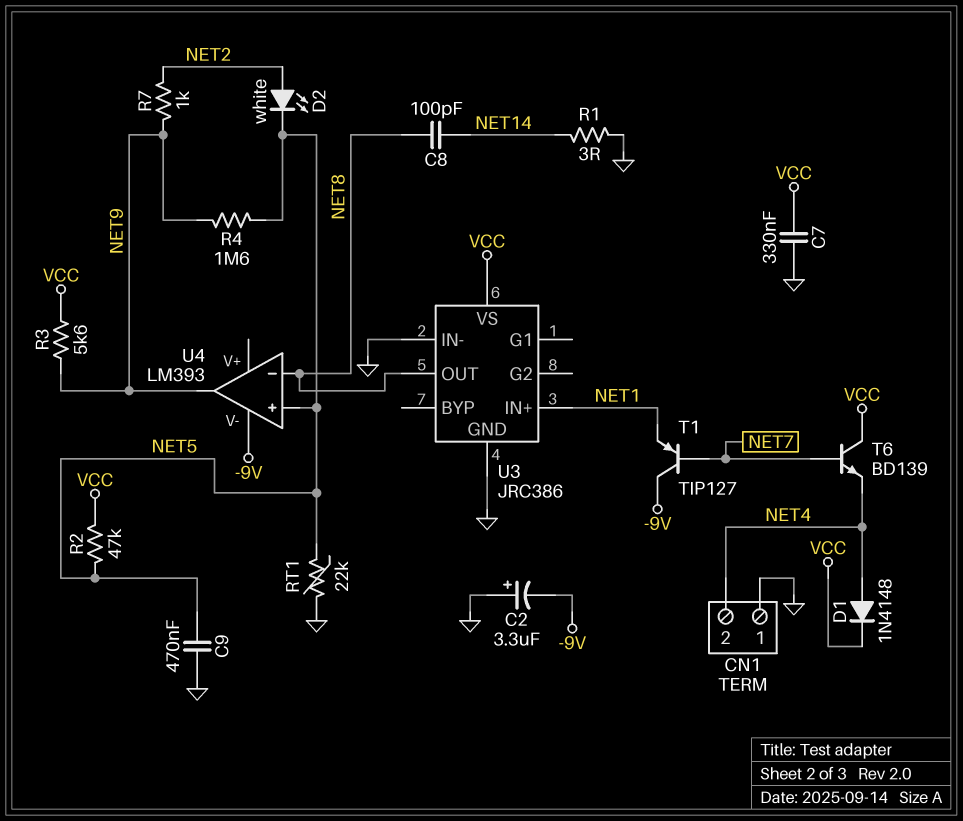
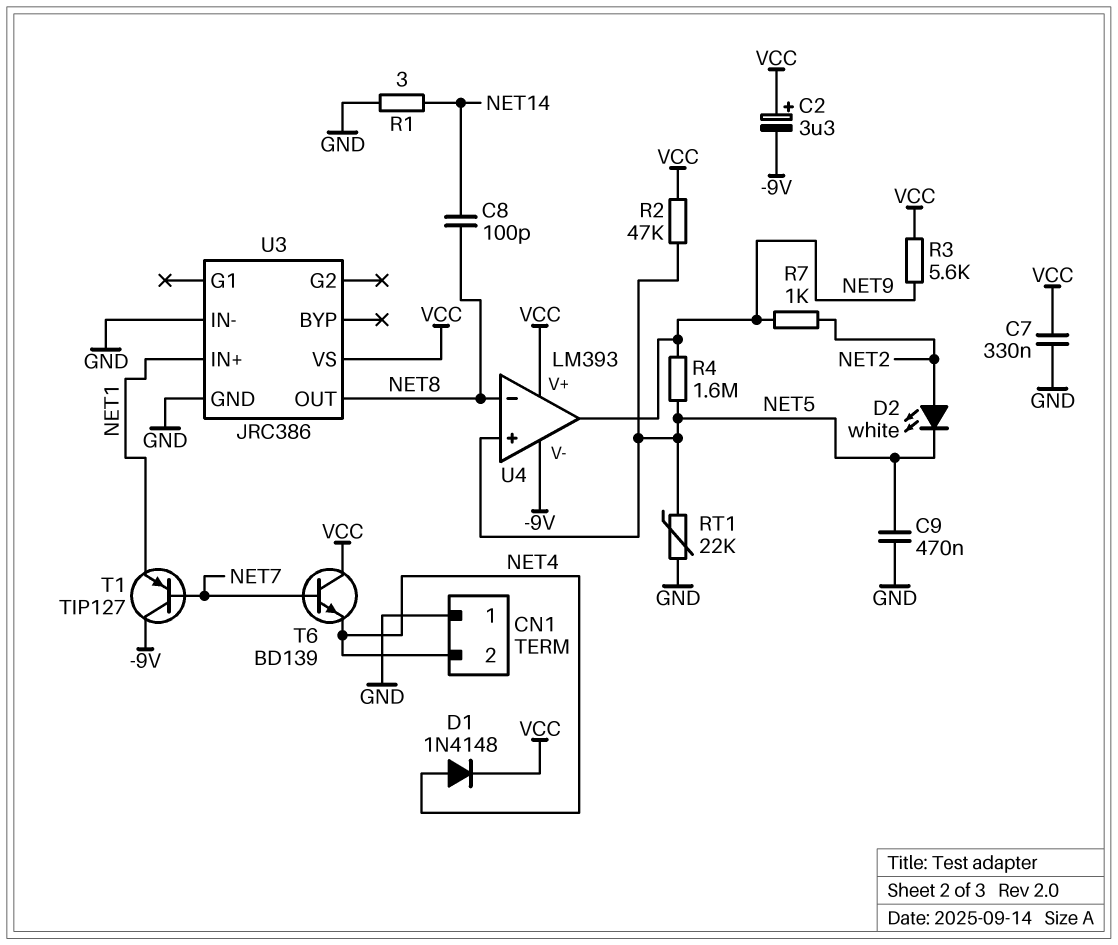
C2: 3.3uF (plus GND, minus -9V) -> 3.3uF (plus VCC, minus -9V)
U4 pin V+: none -> VCC

